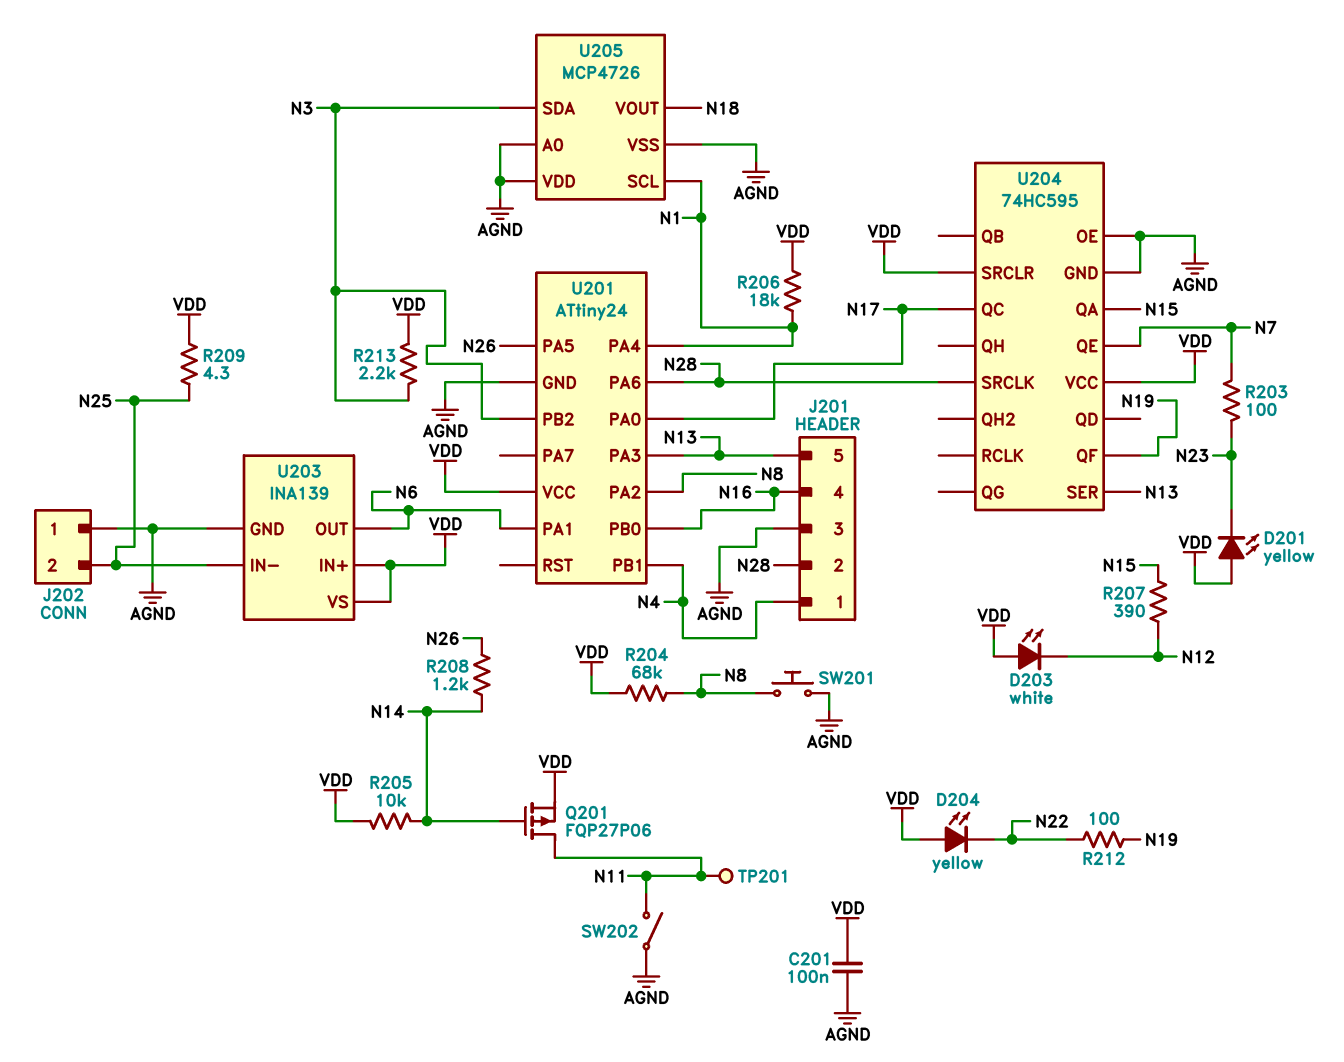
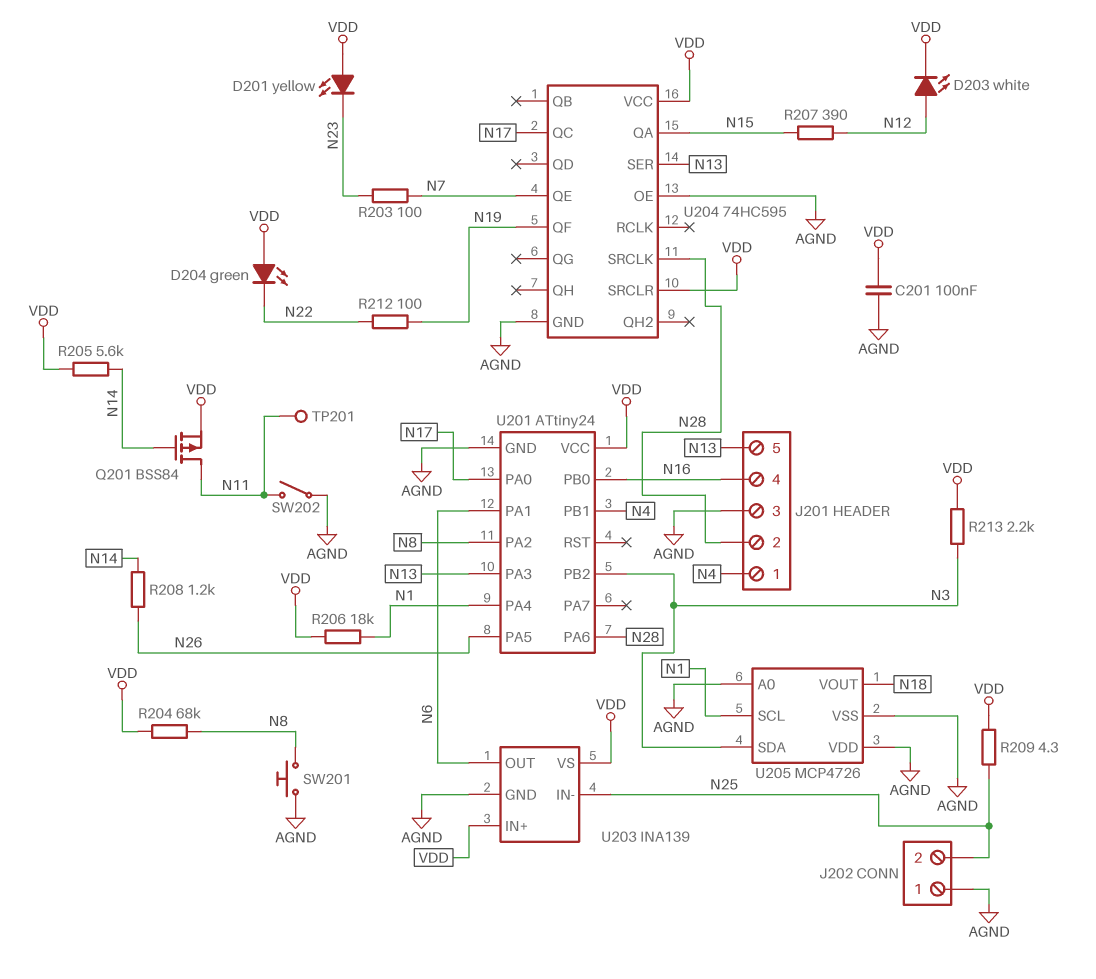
D203: LED white (A VDD, K N12) -> LED white (A N12, K VDD)
D204: LED yellow (A VDD, K N22) -> LED green (A VDD, K N22)
Q201: PMOS FQP27P06 (G N14, D N11, S VDD) -> PMOS BSS84 (G N14, D N11, S VDD)
R205: 10k (N14, VDD) -> 5.6k (N14, VDD)

